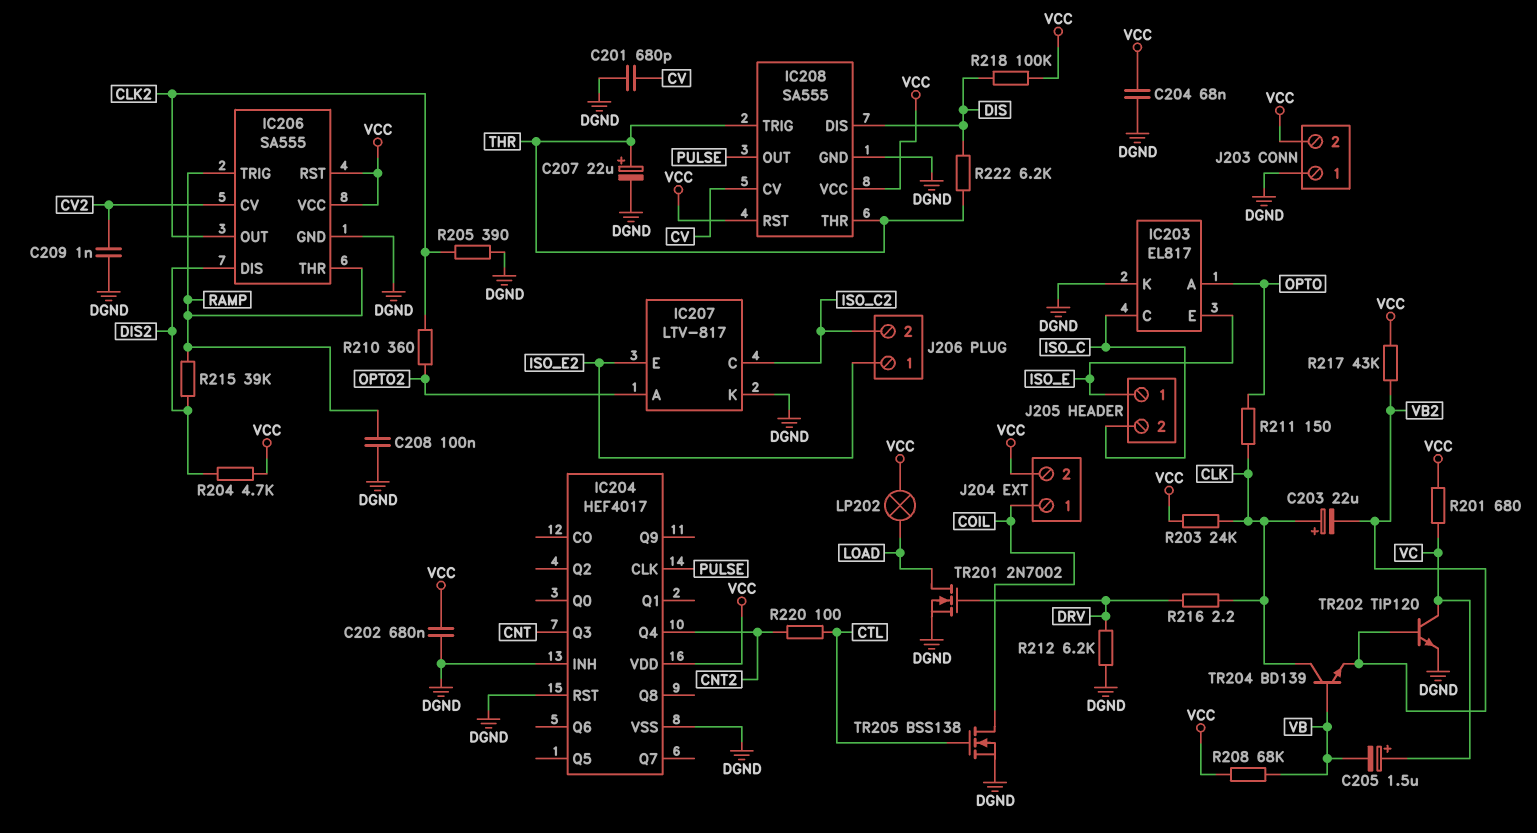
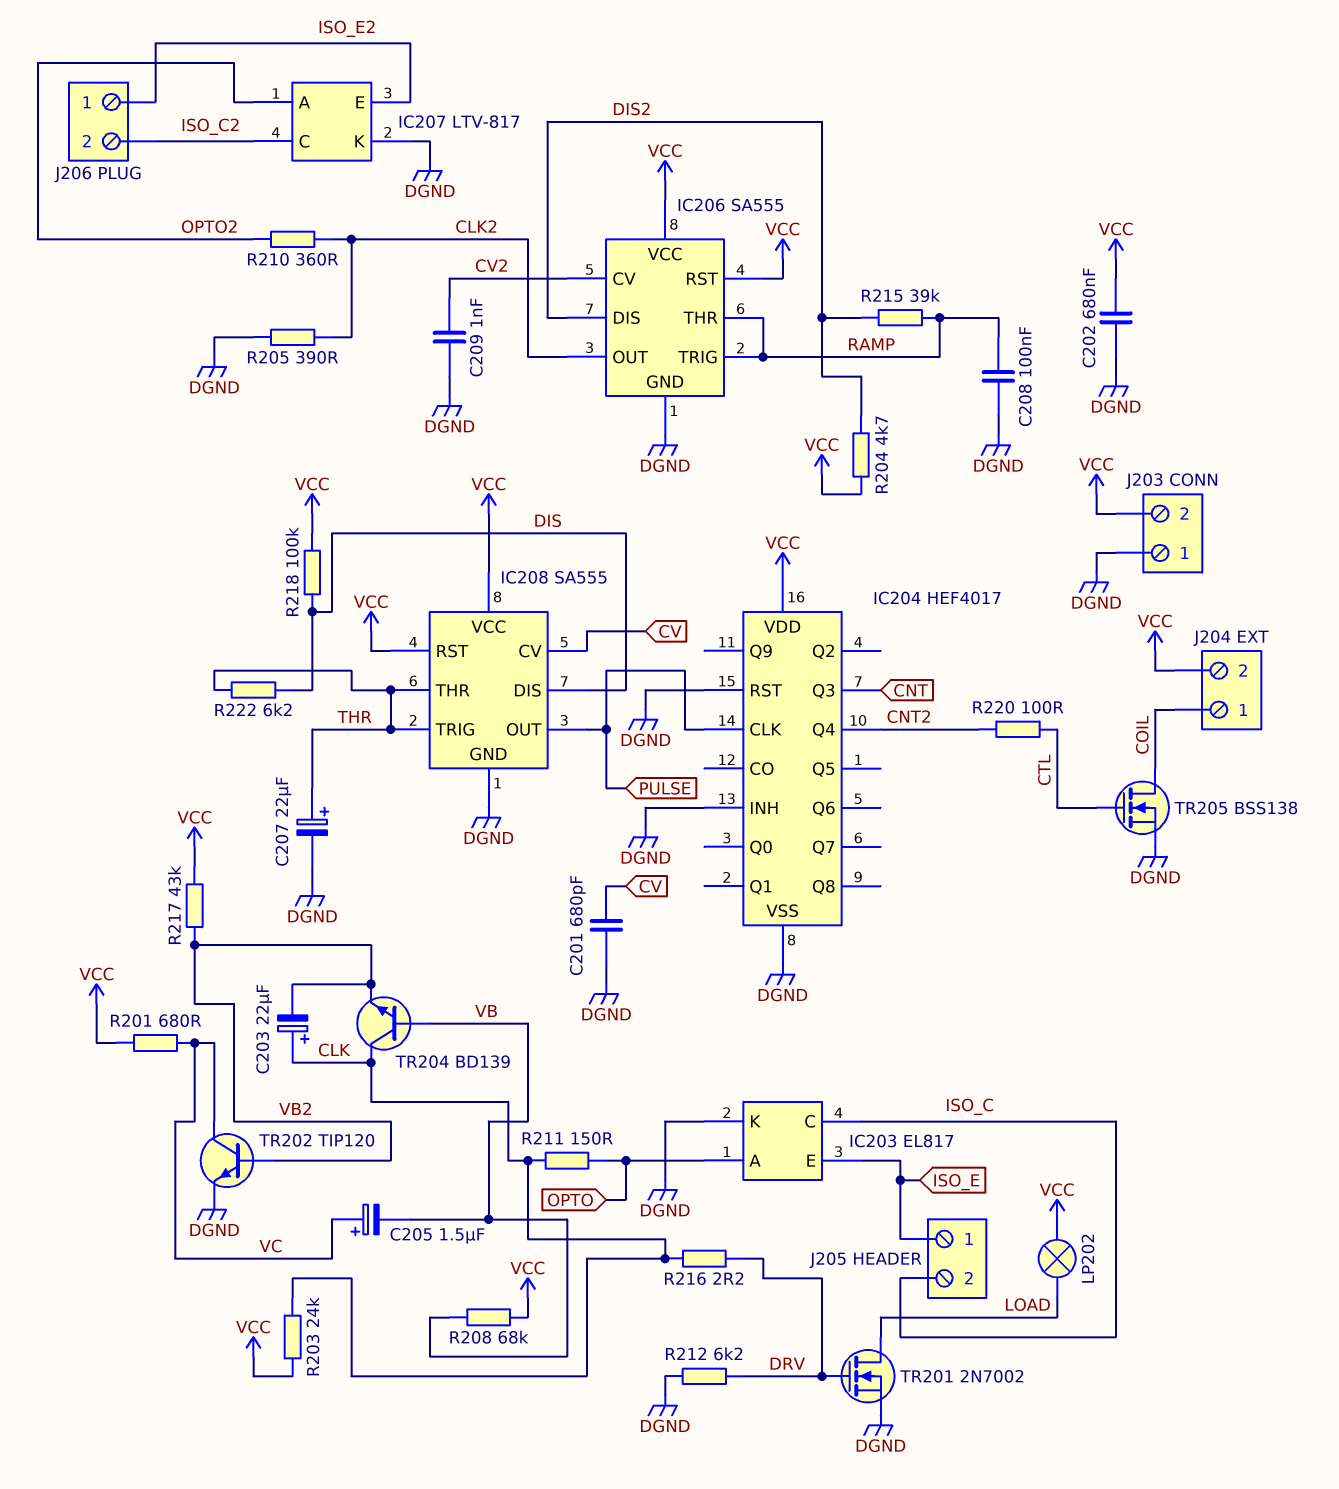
C204: 68nF (DGND, VCC) -> none

